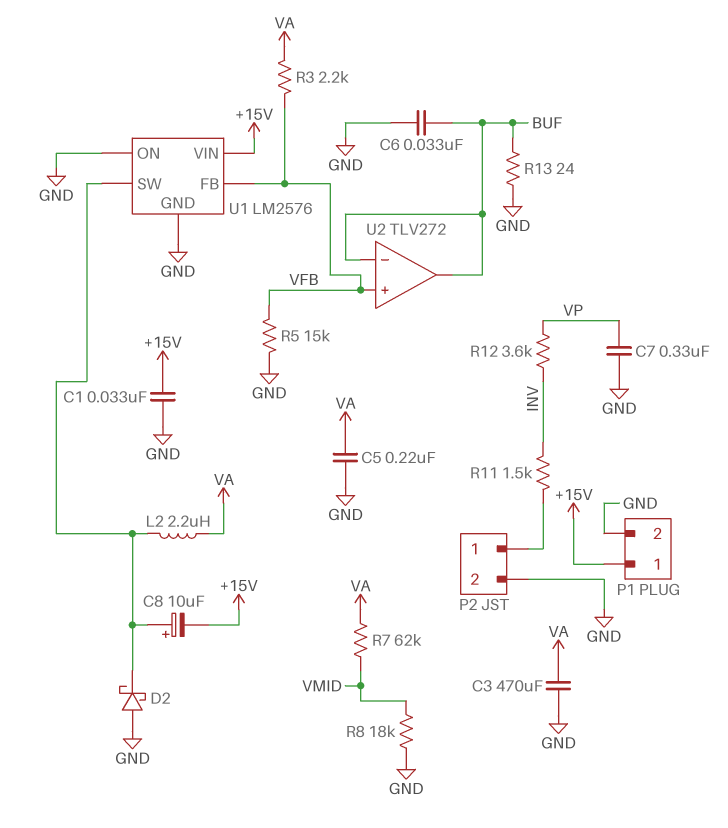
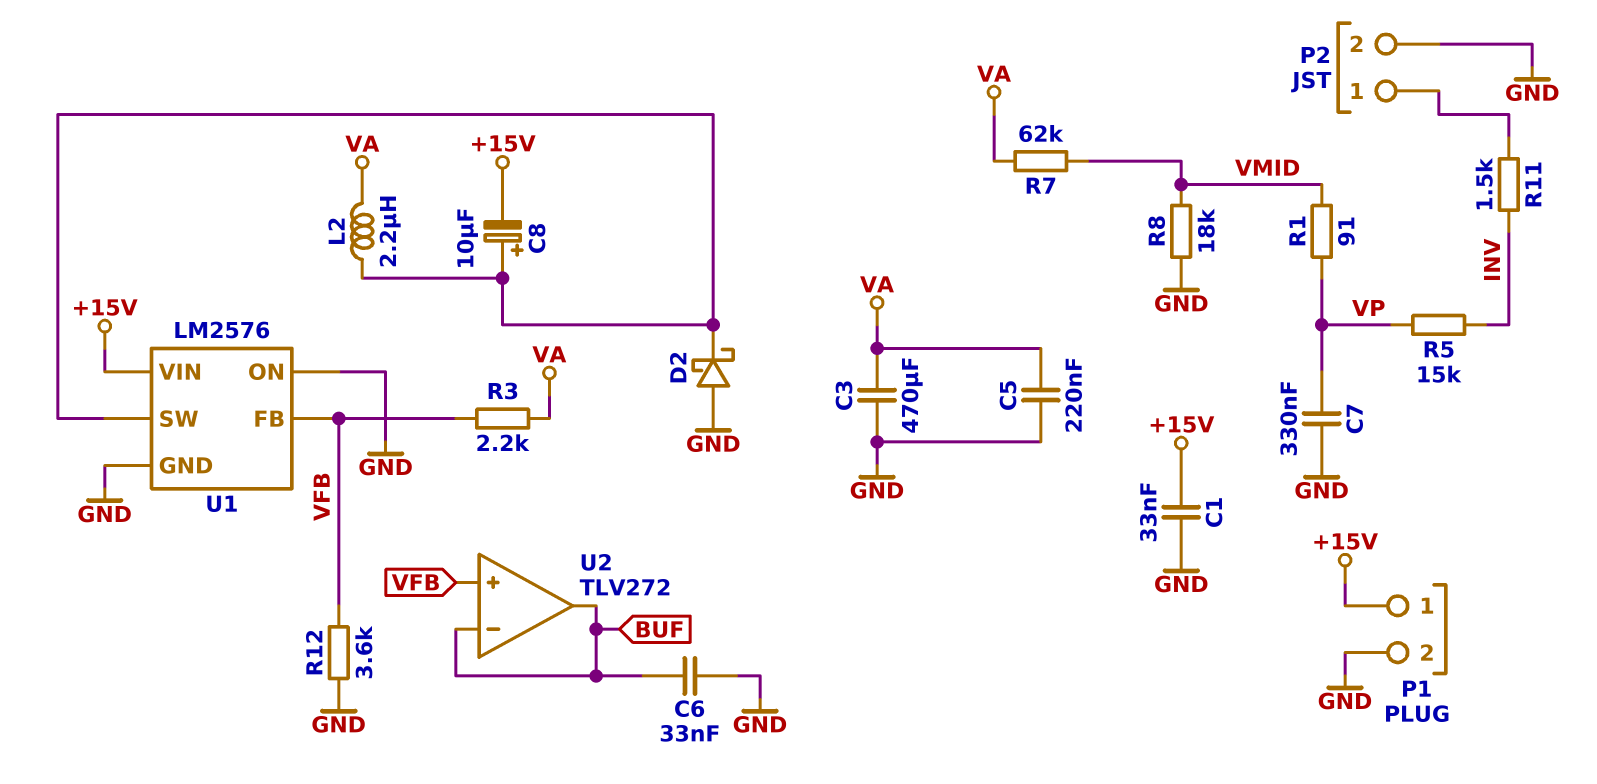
R1: none -> 91 (VMID, VP)
R5: 15k (GND, VFB) -> 15k (INV, VP)
R12: 3.6k (INV, VP) -> 3.6k (GND, VFB)
R13: 24 (BUF, GND) -> none

